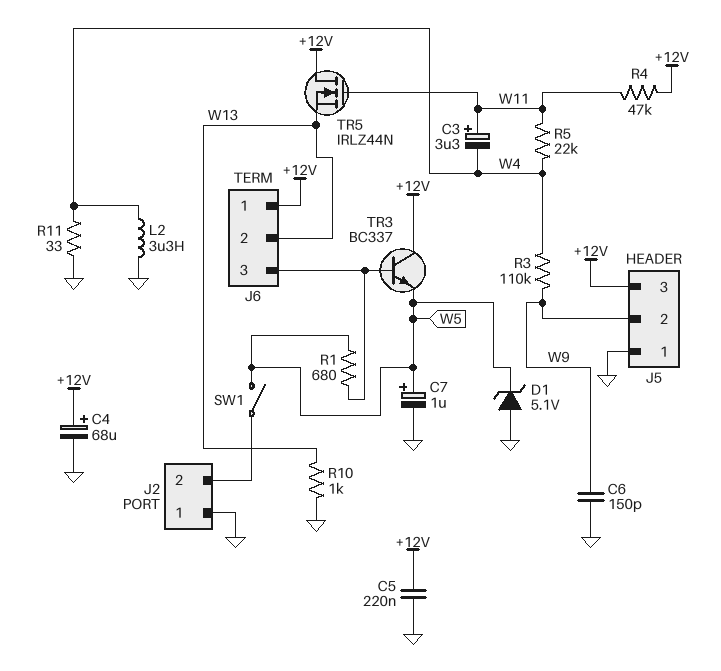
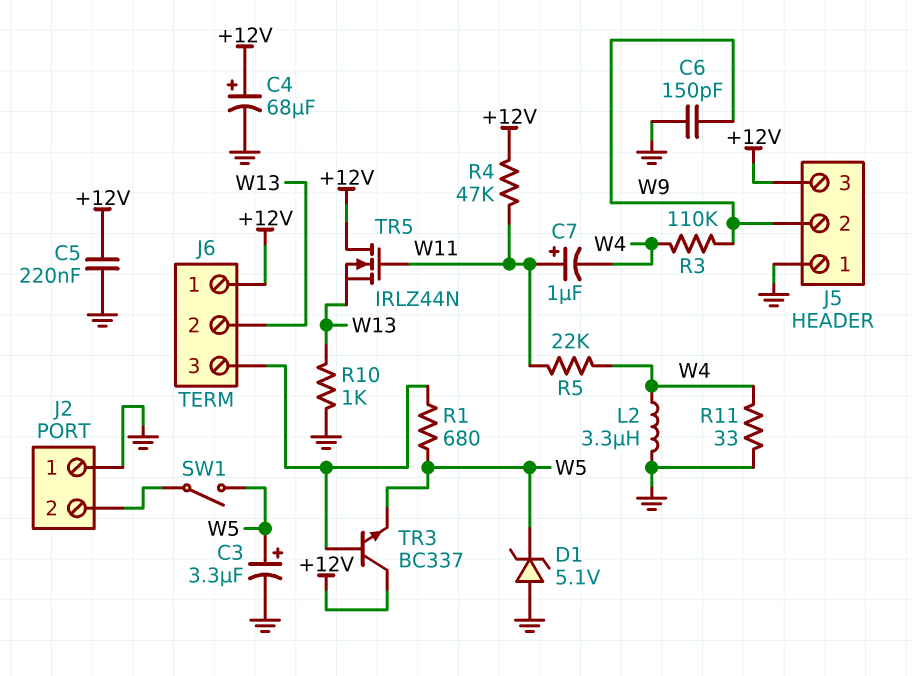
C3: 3.3uF (plus W11, minus W4) -> 3.3uF (plus W5, minus GND)
C7: 1uF (plus W5, minus GND) -> 1uF (plus W11, minus W4)

